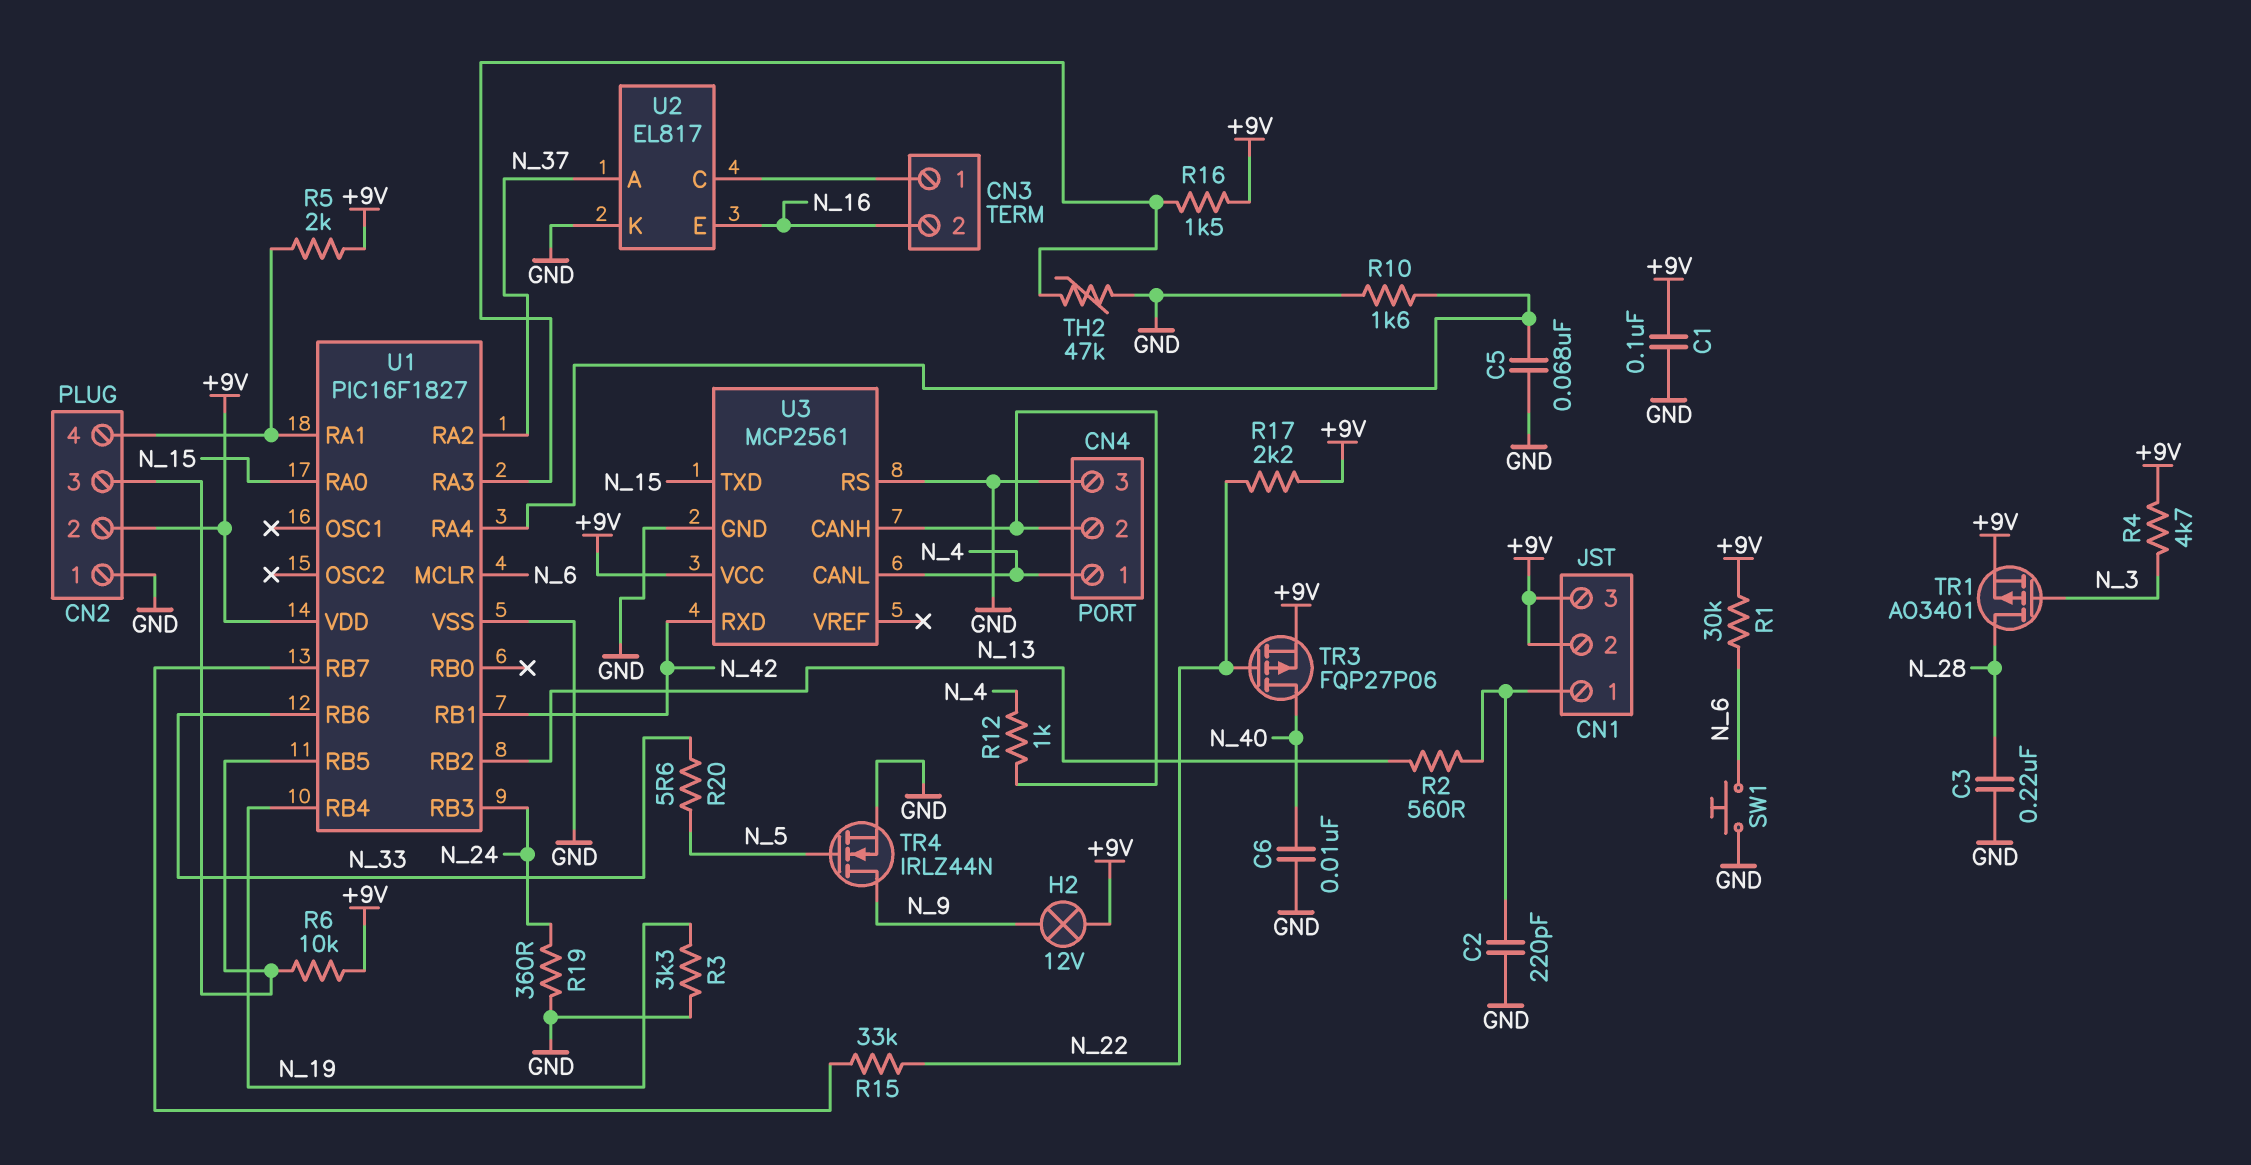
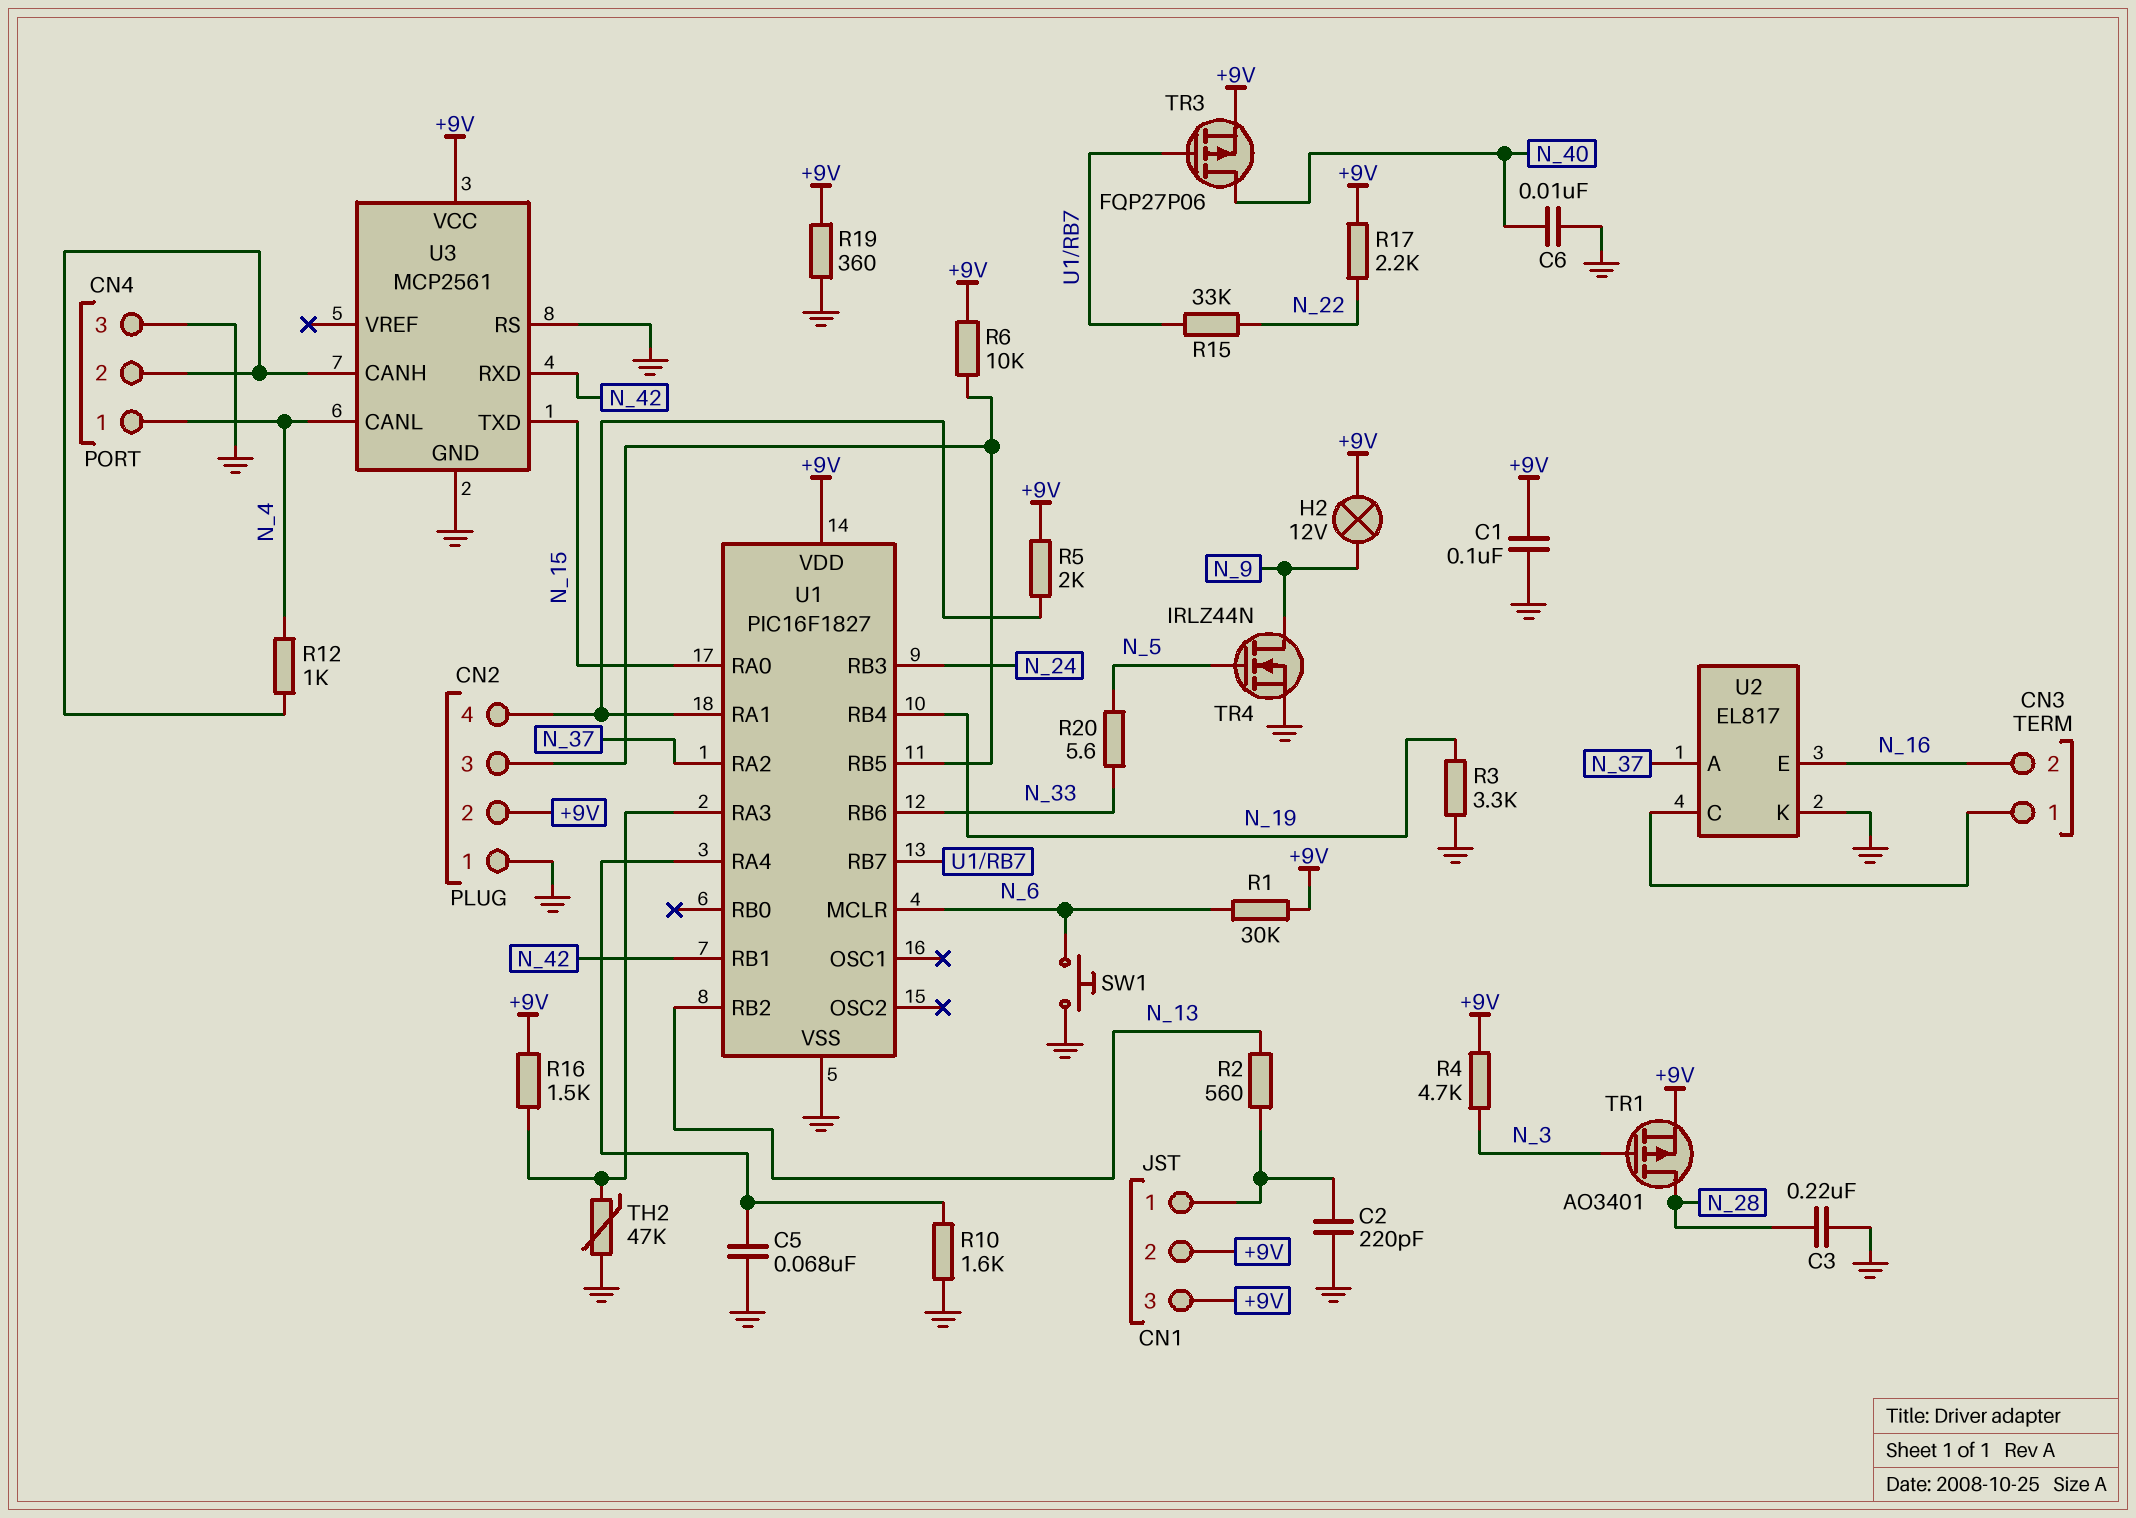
R19: 360 (GND, N_24) -> 360 (+9V, GND)
TR3: PMOS FQP27P06 (G N_22, D N_40, S +9V) -> PMOS FQP27P06 (G U1/RB7, D N_40, S +9V)

